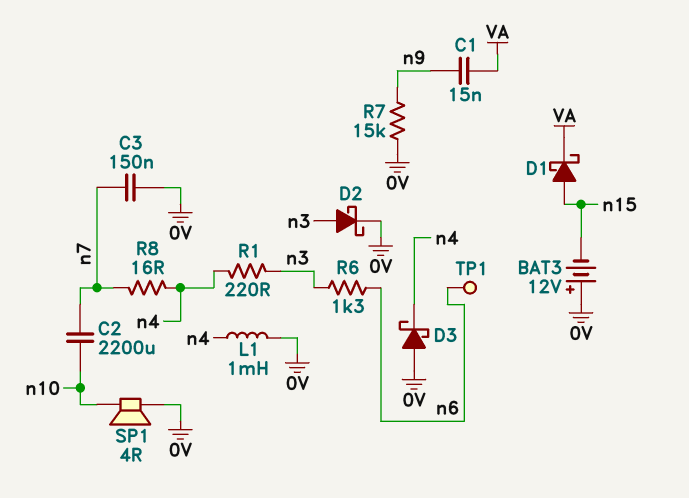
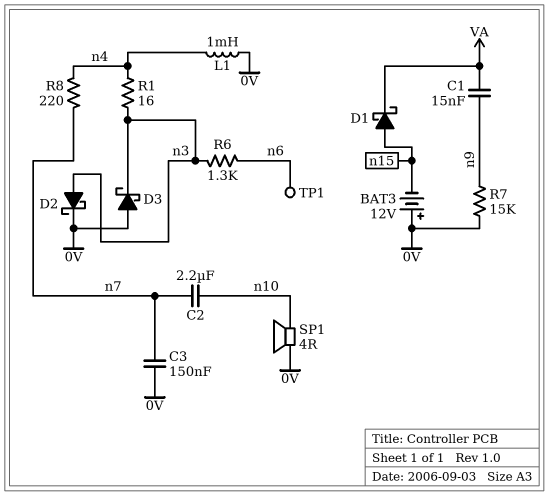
C2: 2200uF (n7, n10) -> 2.2uF (n7, n10)
D3: schottky (A 0V, K n4) -> schottky (A 0V, K n3)
R1: 220 (n3, n4) -> 16 (n3, n4)
R8: 16 (n4, n7) -> 220 (n4, n7)

